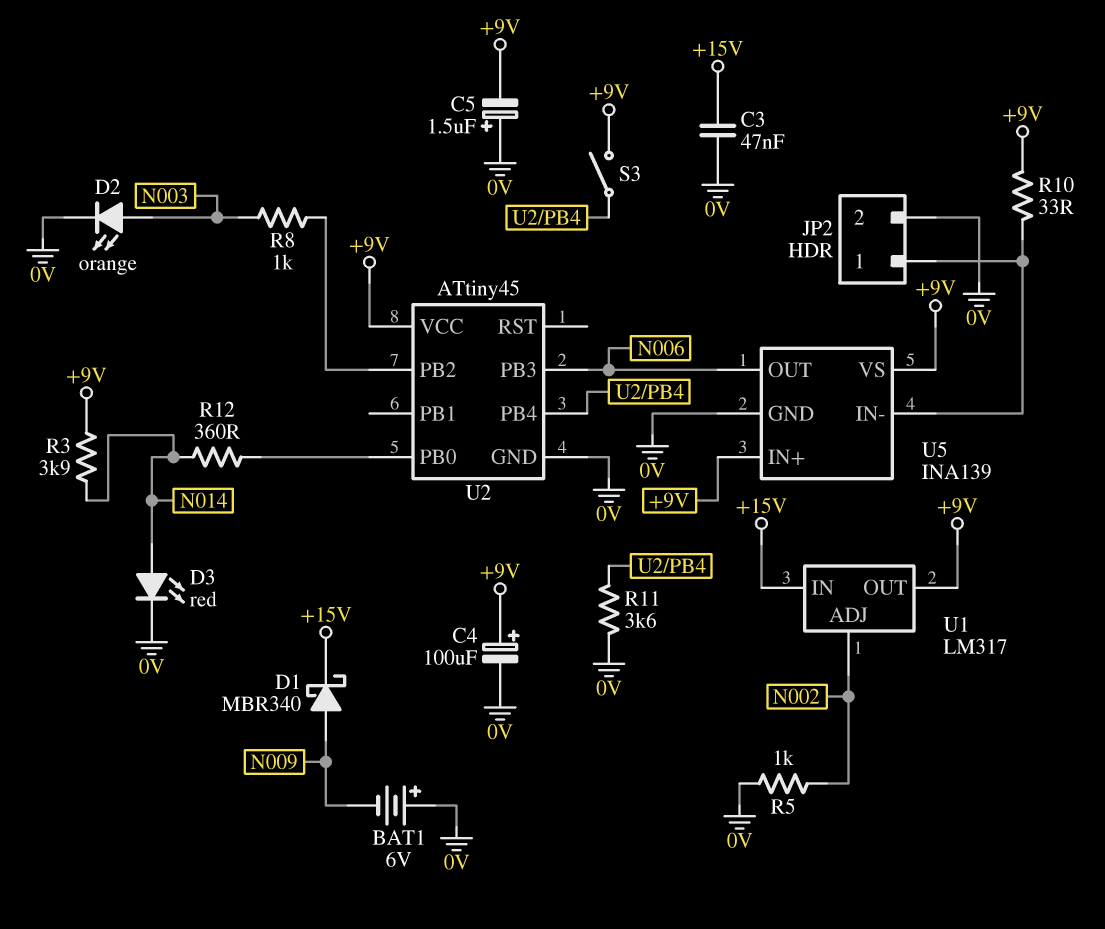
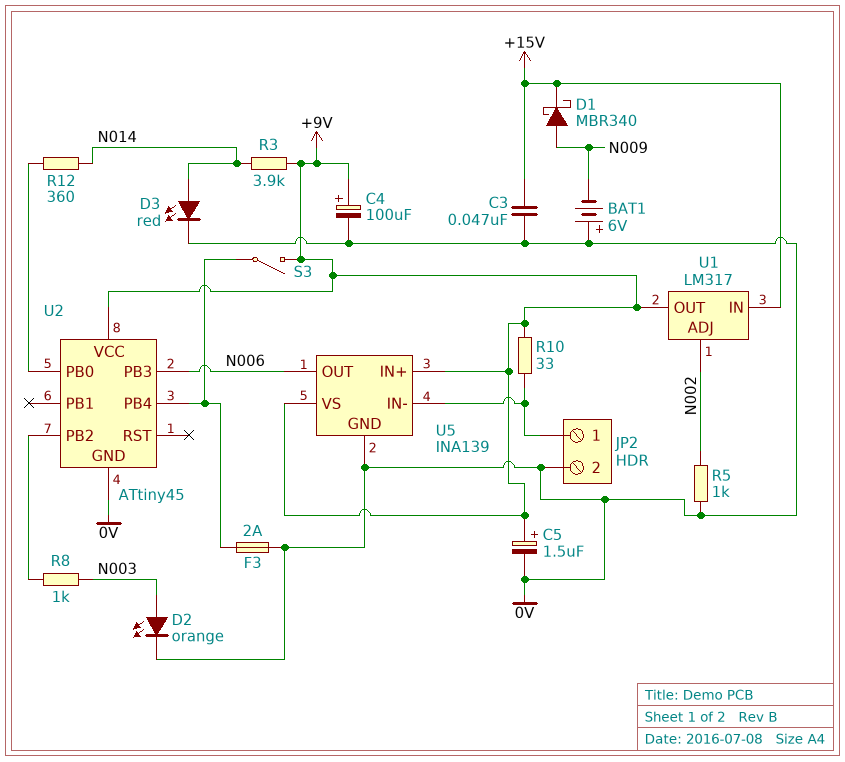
C5: 1.5uF (plus 0V, minus +9V) -> 1.5uF (plus +9V, minus 0V)
F3: none -> 2A (0V, U2/PB4)
R11: 3.6k (0V, U2/PB4) -> none

